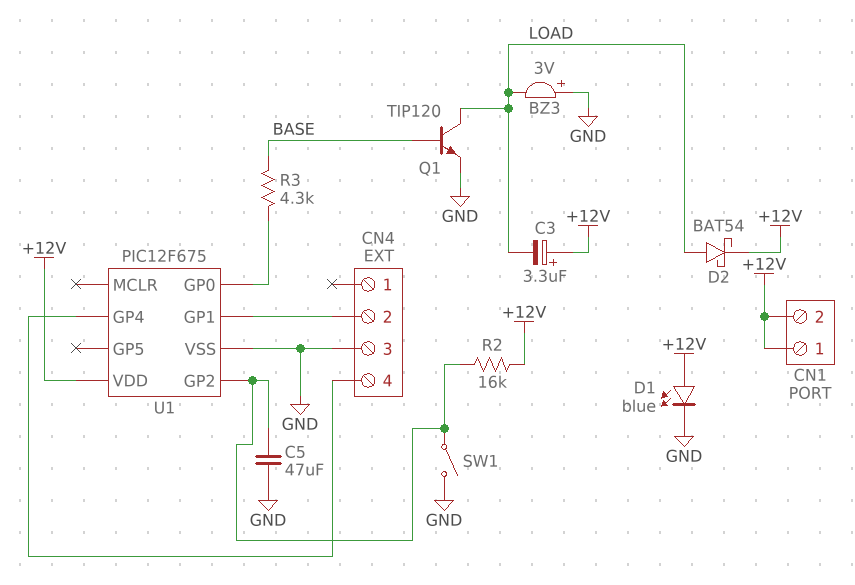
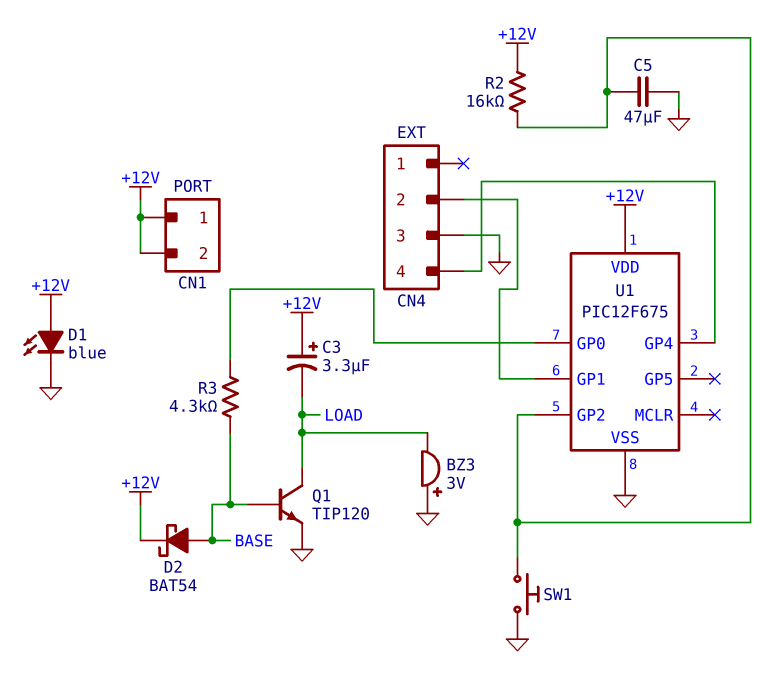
D2: schottky BAT54 (A LOAD, K +12V) -> schottky BAT54 (A BASE, K +12V)
SW1: switch (GND, U1/GP2) -> button (GND, U1/GP2)

